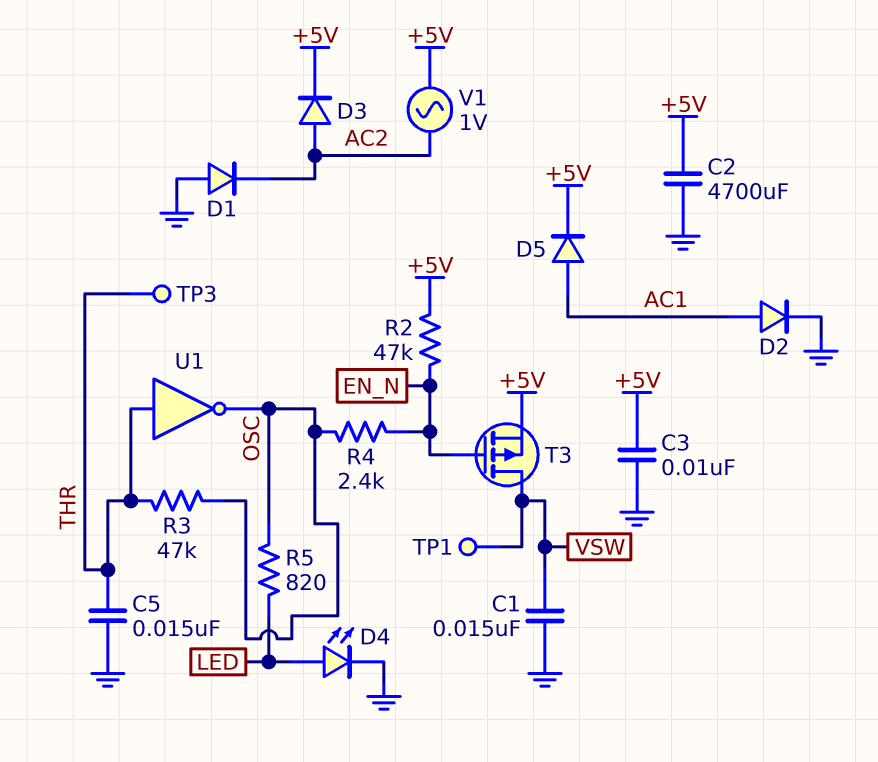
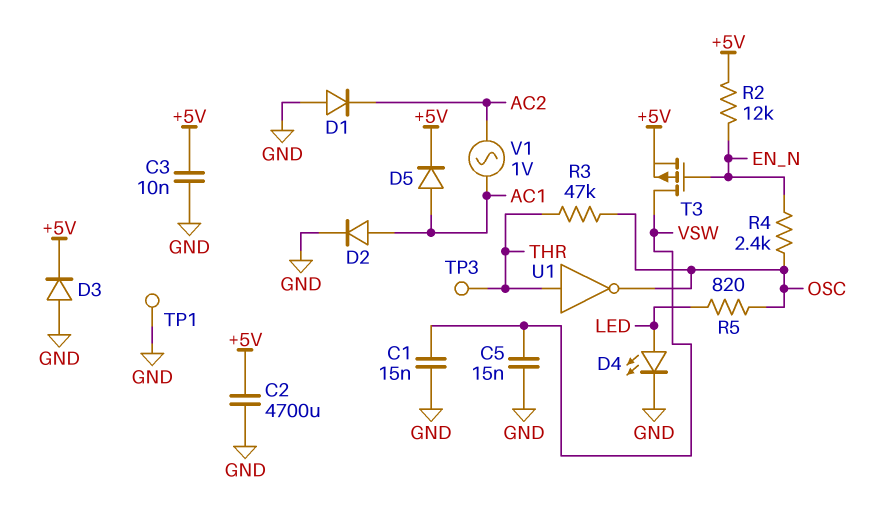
C5: 15nF (GND, THR) -> 15nF (GND, VSW)
D3: diode (A AC2, K +5V) -> diode (A GND, K +5V)
R2: 47k (+5V, EN_N) -> 12k (+5V, EN_N)
TP1: test point (VSW) -> test point (GND)
V1: AC 1V (+5V, AC2) -> AC 1V (AC1, AC2)

